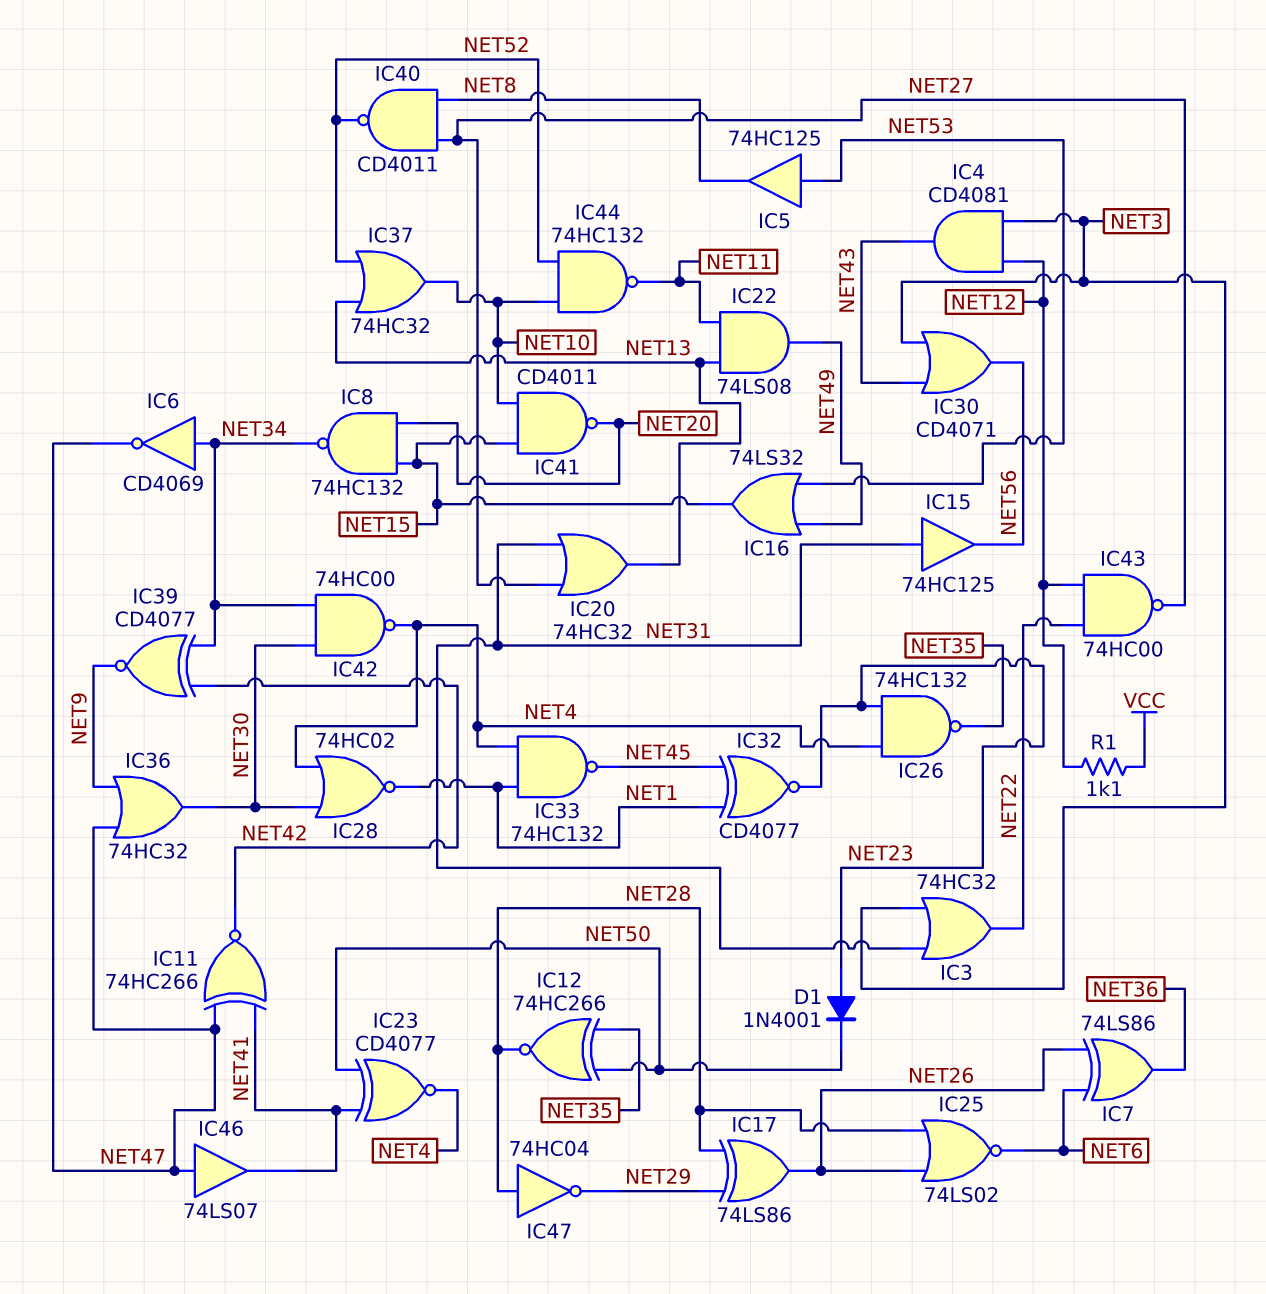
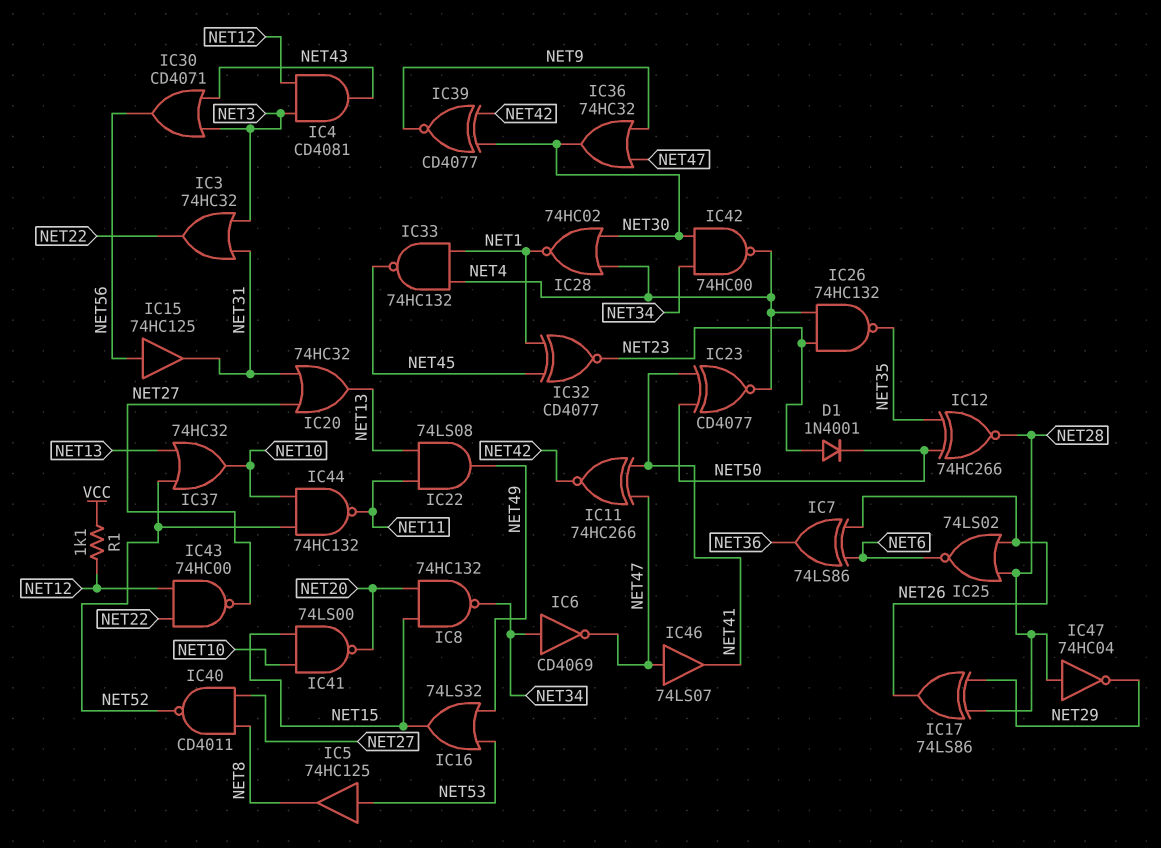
IC15: buffer 74HC125 (in NET31, out NET56) -> buffer 74HC125 (in NET56, out NET31)
IC39: XNOR CD4077 (in NET34, in NET42, out NET9) -> XNOR CD4077 (in NET30, in NET42, out NET9)
IC41: NAND CD4011 (in NET10, in NET15, out NET20) -> NAND 74LS00 (in NET10, in NET15, out NET20)

